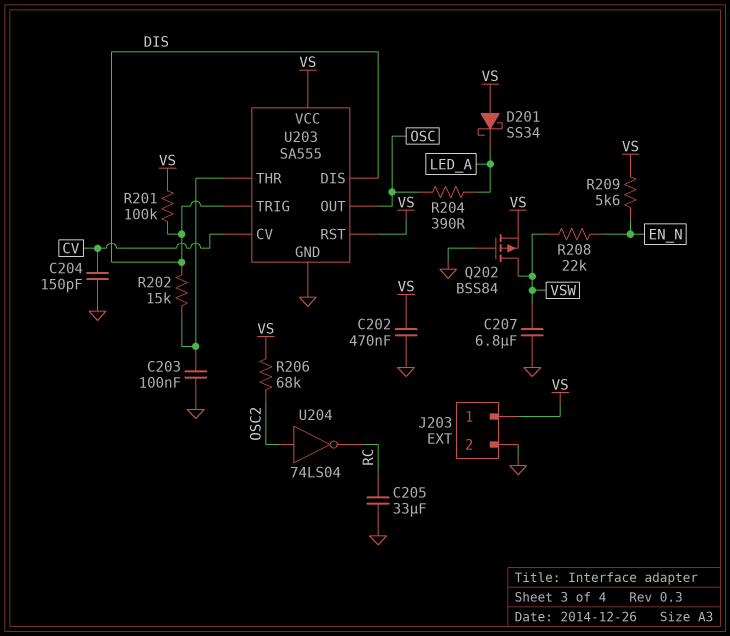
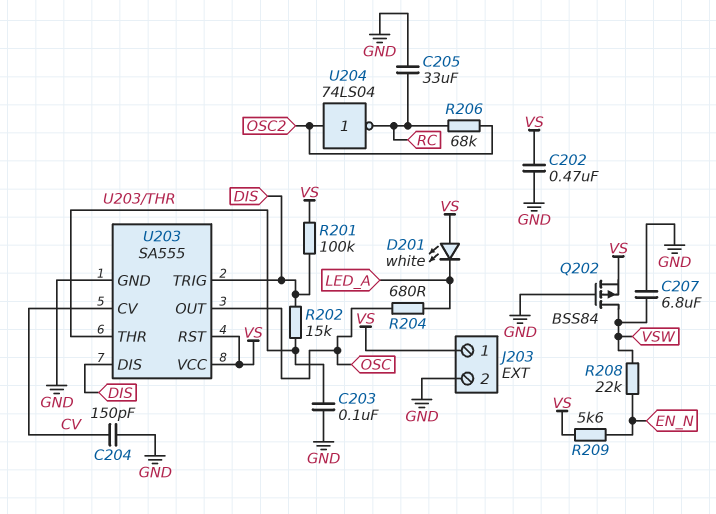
D201: schottky SS34 (A VS, K LED_A) -> LED white (A VS, K LED_A)
R204: 390 (LED_A, OSC) -> 680 (LED_A, OSC)
R206: 68k (OSC2, VS) -> 68k (OSC2, RC)

